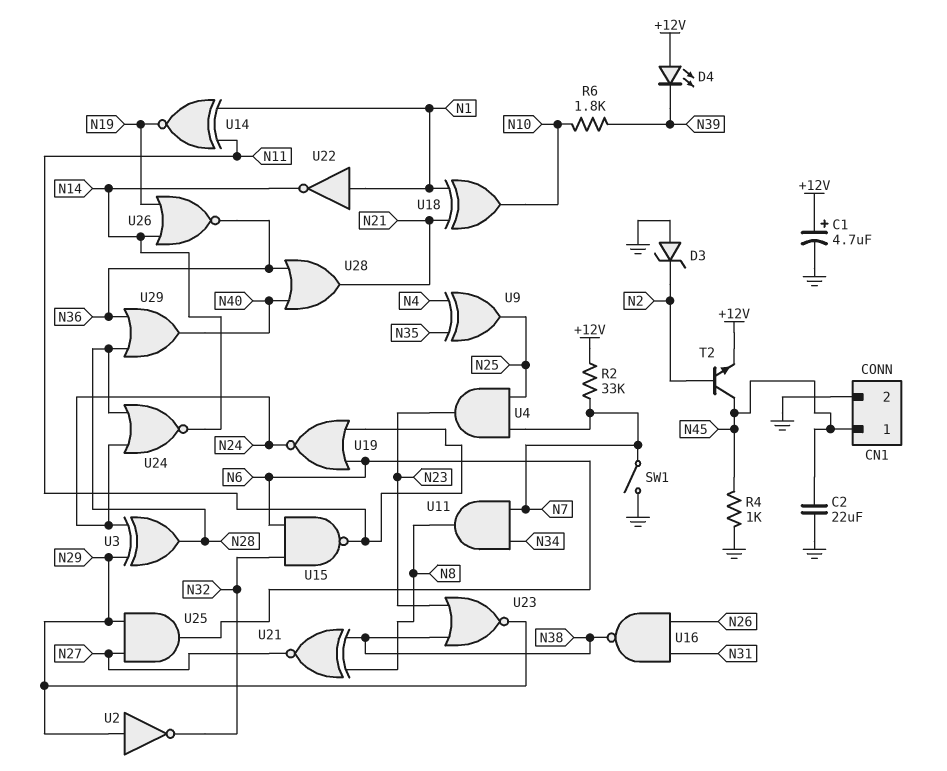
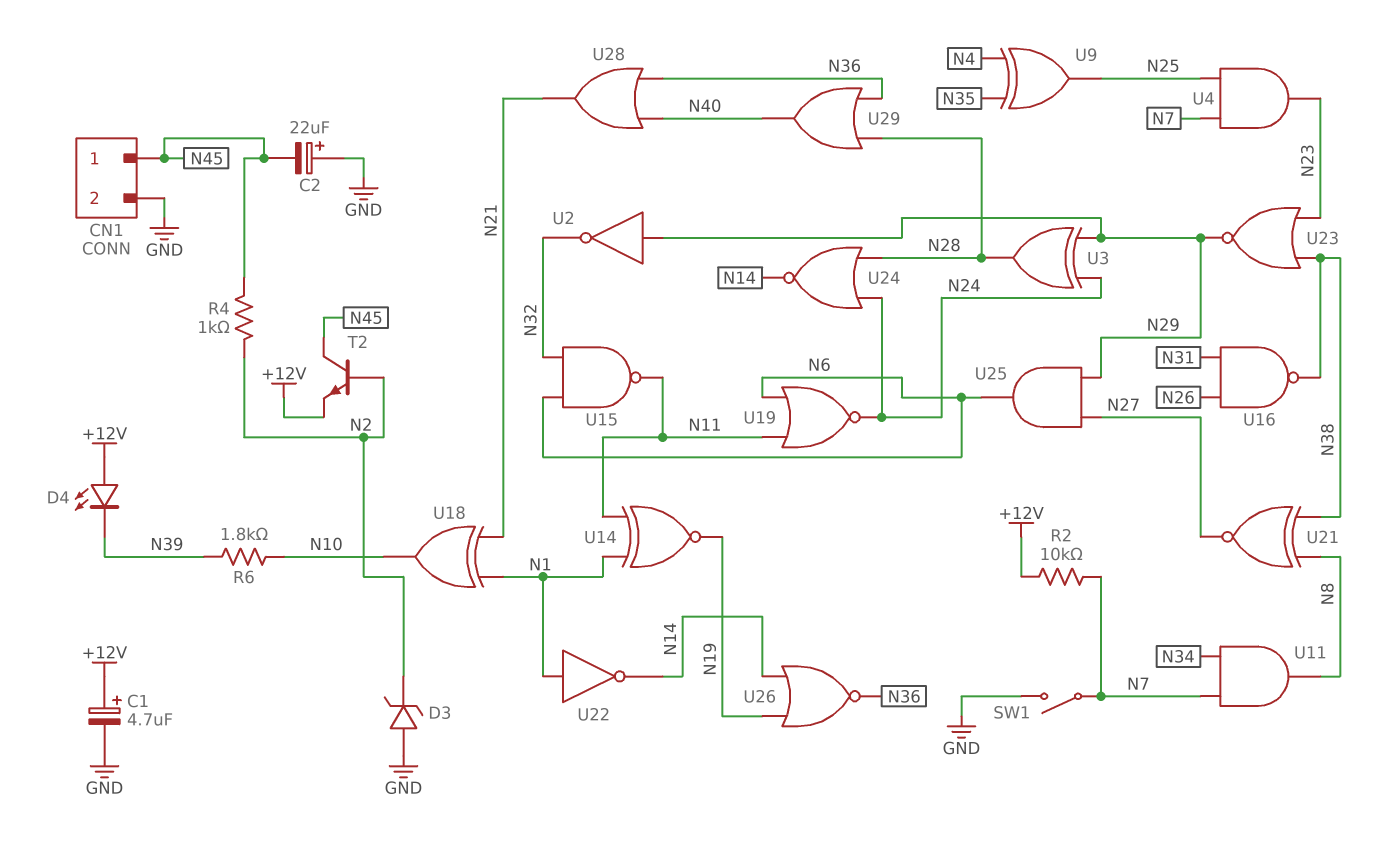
C2: 22uF (GND, N45) -> 22uF (plus GND, minus N45)
R2: 33k (+12V, N7) -> 10k (+12V, N7)
R4: 1k (GND, N45) -> 1k (N2, N45)

